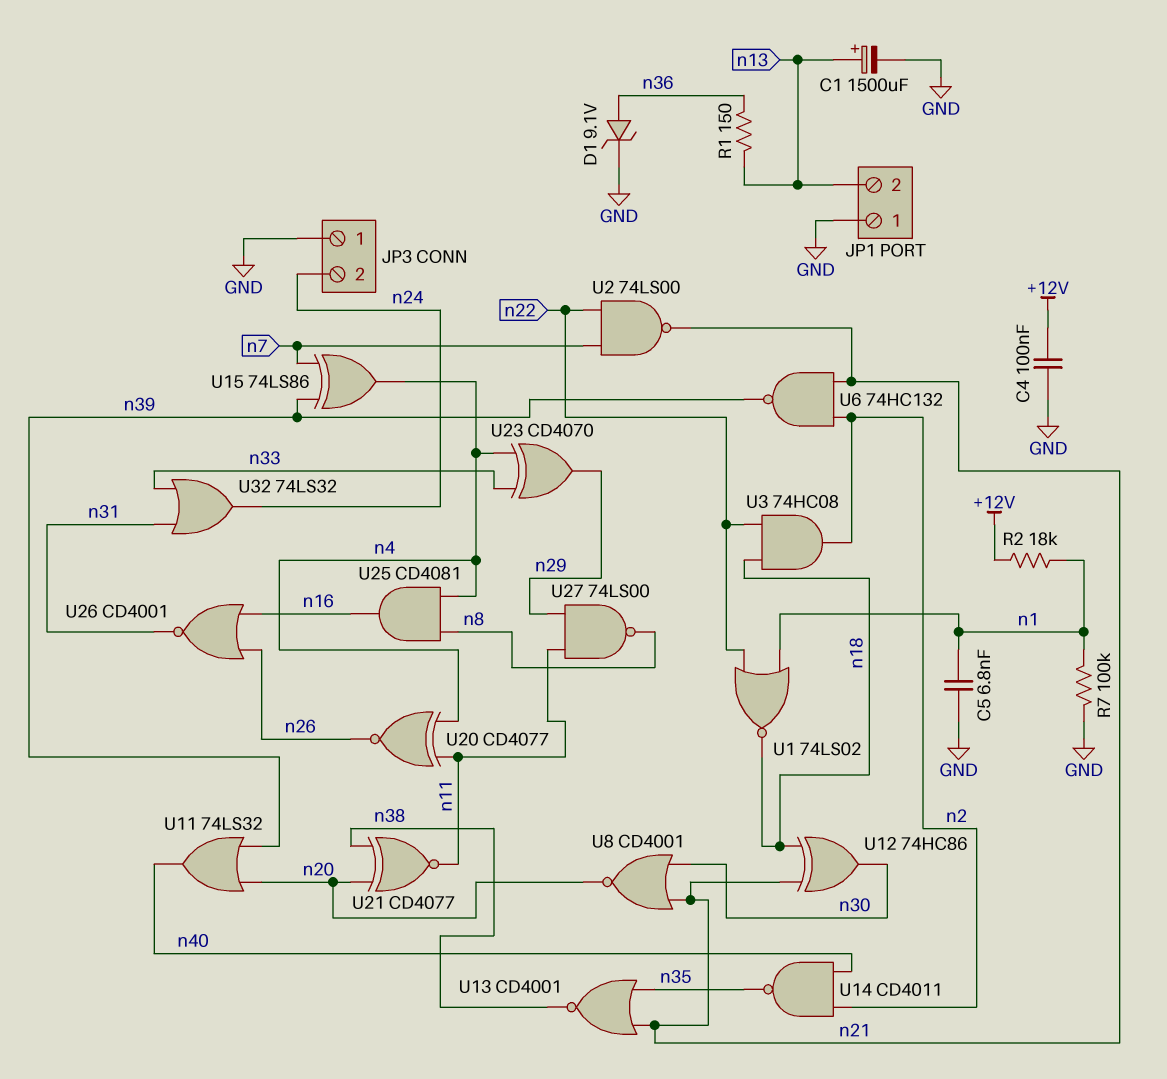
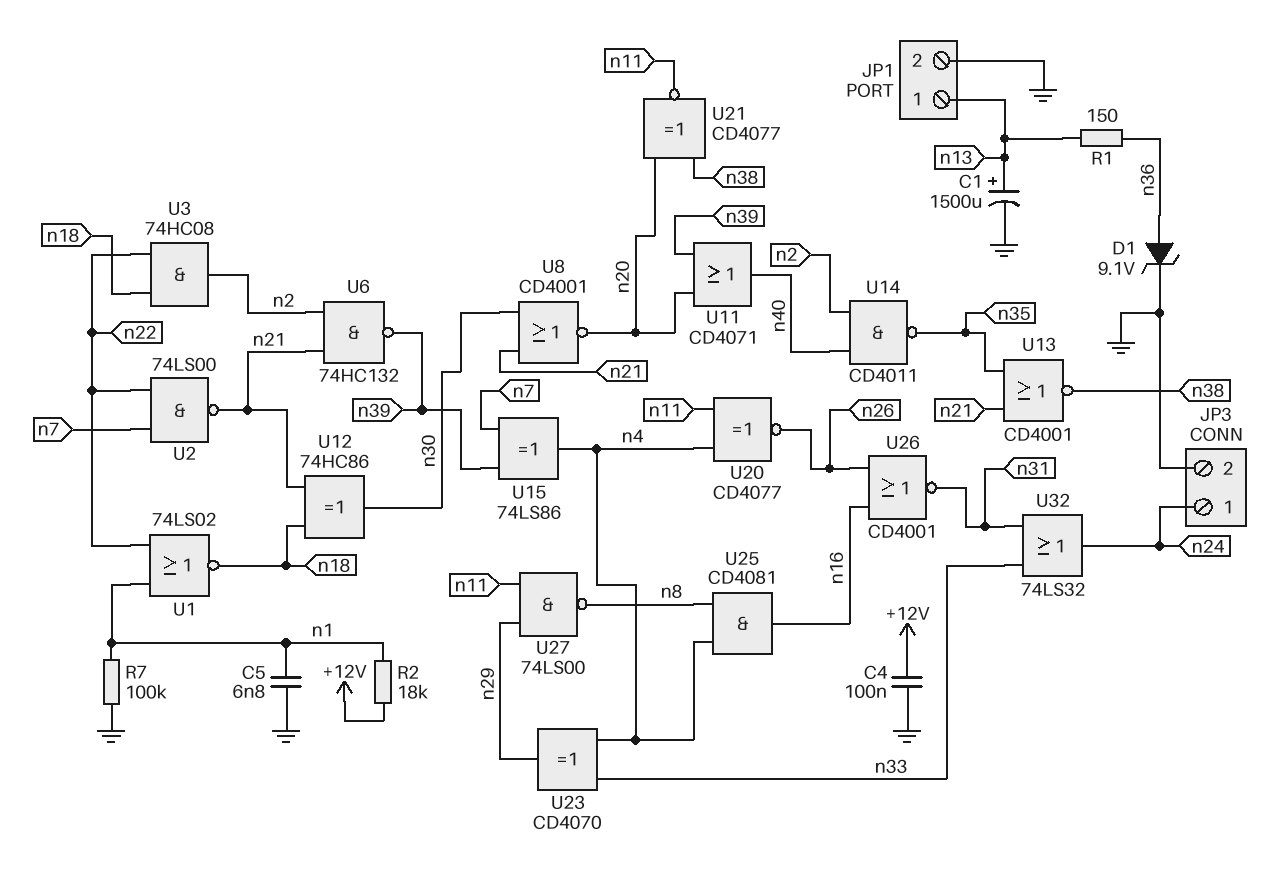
JP1 pin 1: GND -> n13
JP1 pin 2: n13 -> GND
JP3 pin 1: GND -> n24
JP3 pin 2: n24 -> GND
U11: OR 74LS32 (in n20, in n39, out n40) -> OR CD4071 (in n20, in n39, out n40)

